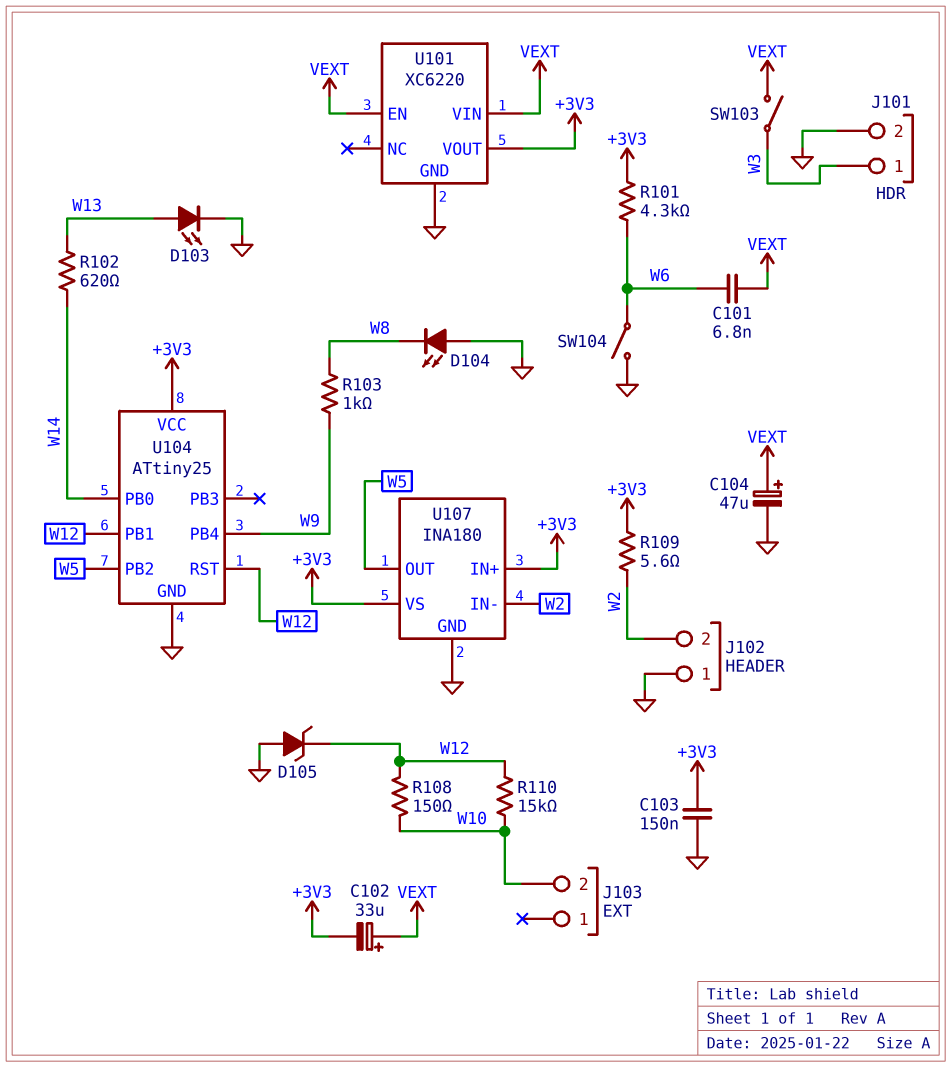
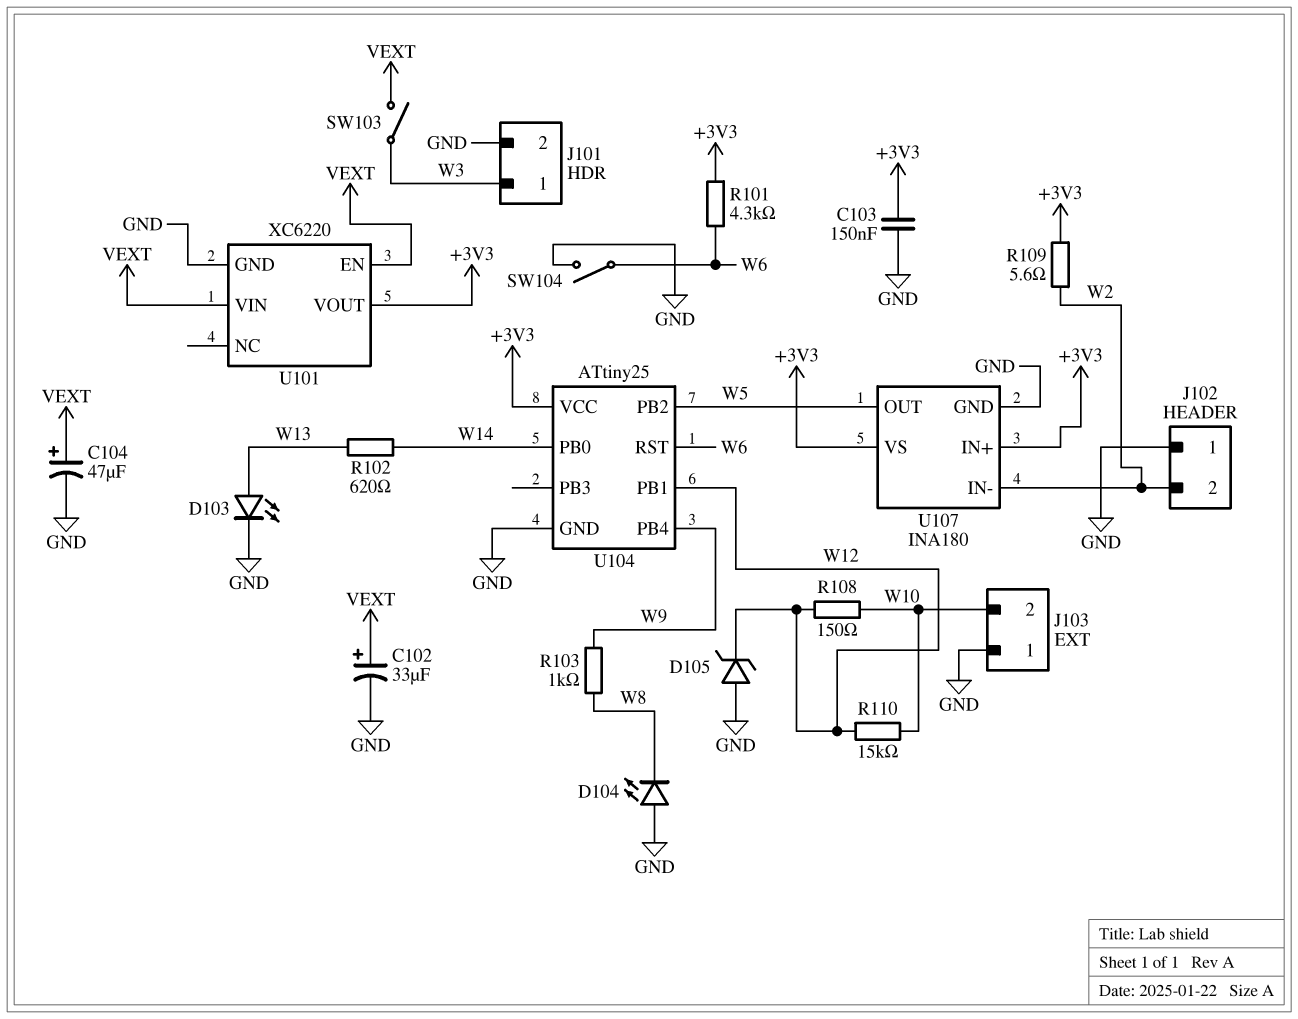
C101: 6.8nF (VEXT, W6) -> none
C102: 33uF (plus VEXT, minus +3V3) -> 33uF (plus VEXT, minus GND)
J103 pin 1: none -> GND
U104 pin RST: W12 -> W6

